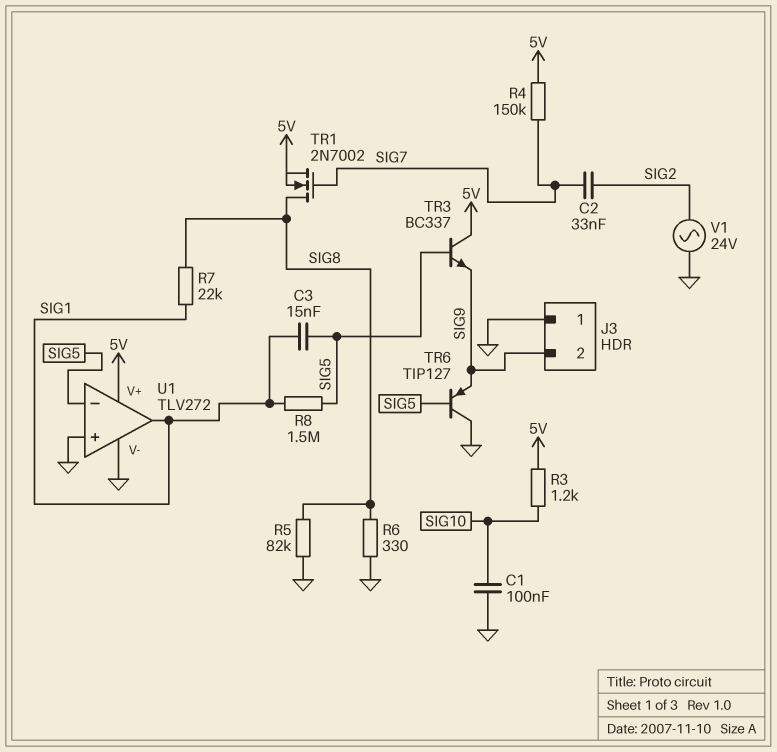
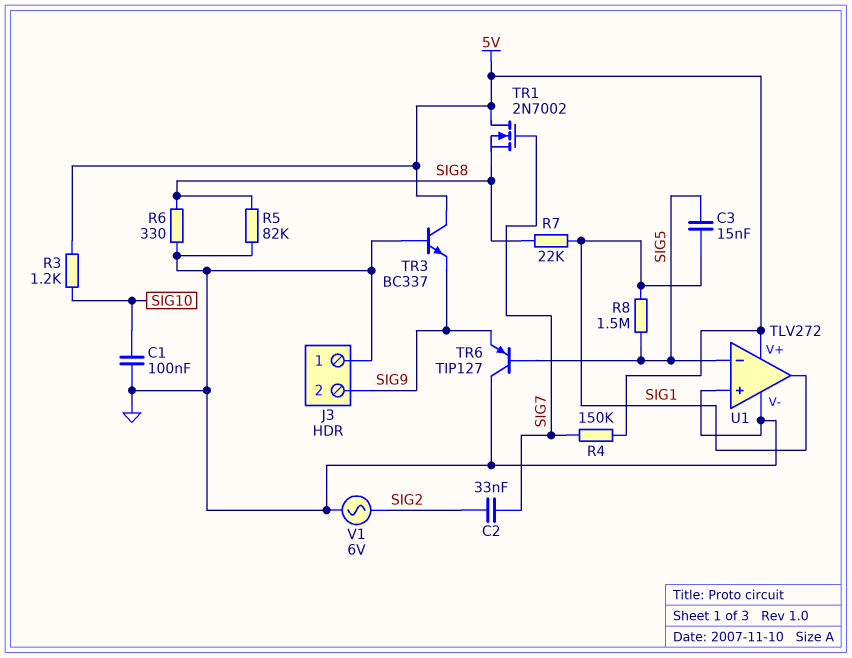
TR1: NMOS 2N7002 (G SIG7, D SIG8, S 5V) -> NMOS 2N7002 (G SIG7, D 5V, S SIG8)
TR3: NPN BC337 (B SIG5, C 5V, E SIG9) -> NPN BC337 (B GND, C 5V, E SIG9)
V1: AC 24V (GND, SIG2) -> AC 6V (GND, SIG2)

